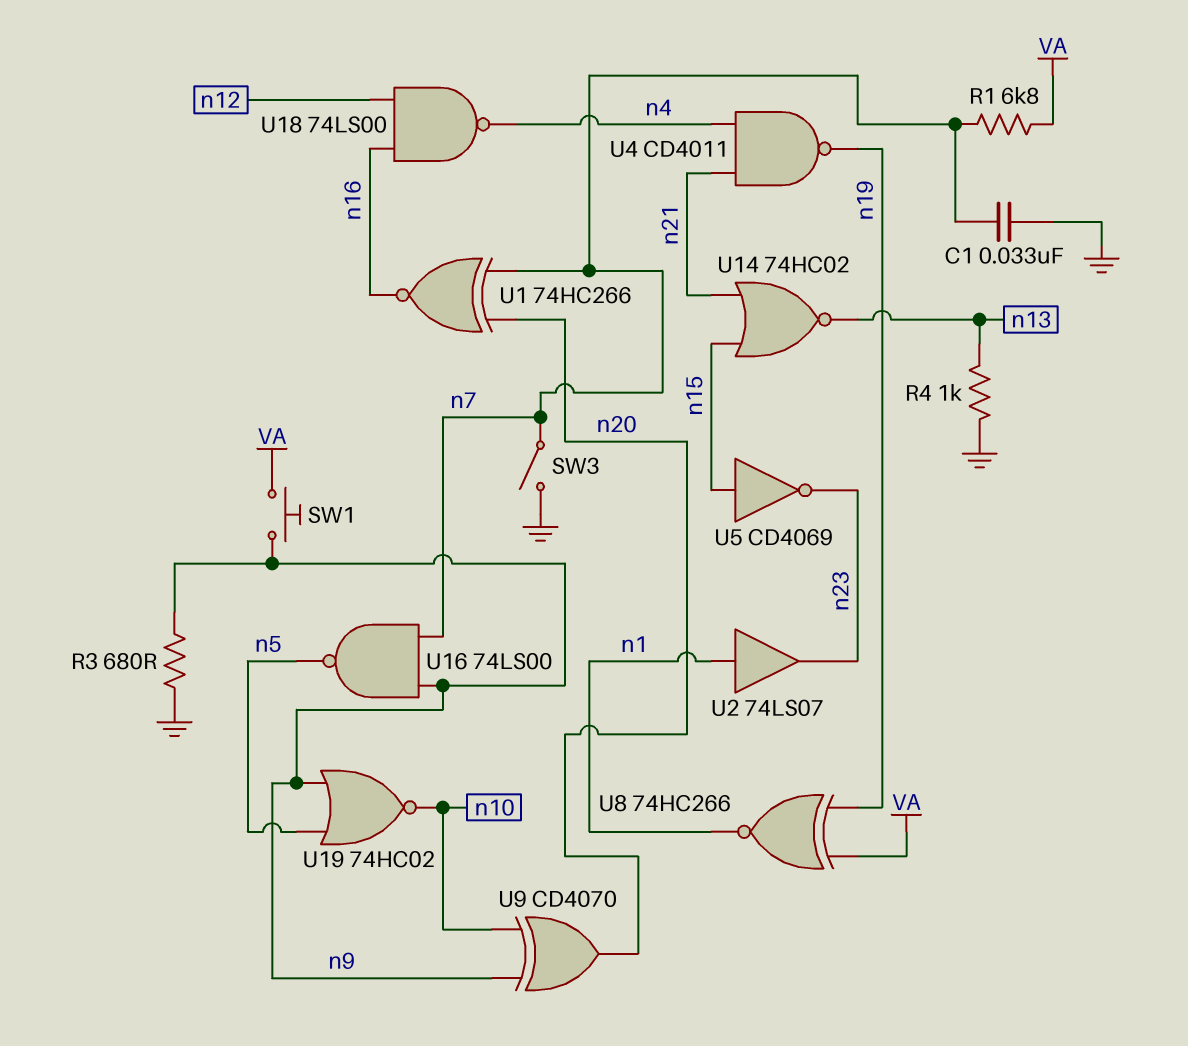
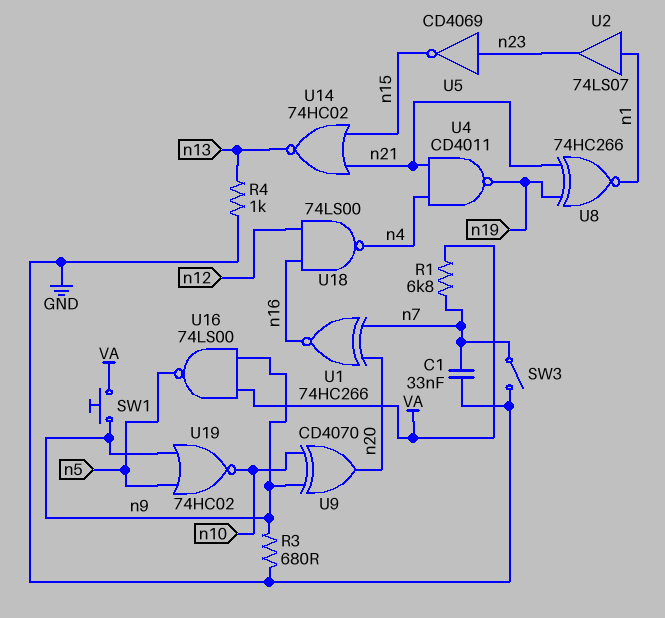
U5: NOT CD4069 (in n15, out n23) -> NOT CD4069 (in n23, out n15)
U8: XNOR 74HC266 (in VA, in n19, out n1) -> XNOR 74HC266 (in n19, in n21, out n1)
U16: NAND 74LS00 (in n7, in n9, out n5) -> NAND 74LS00 (in VA, in n9, out n5)

